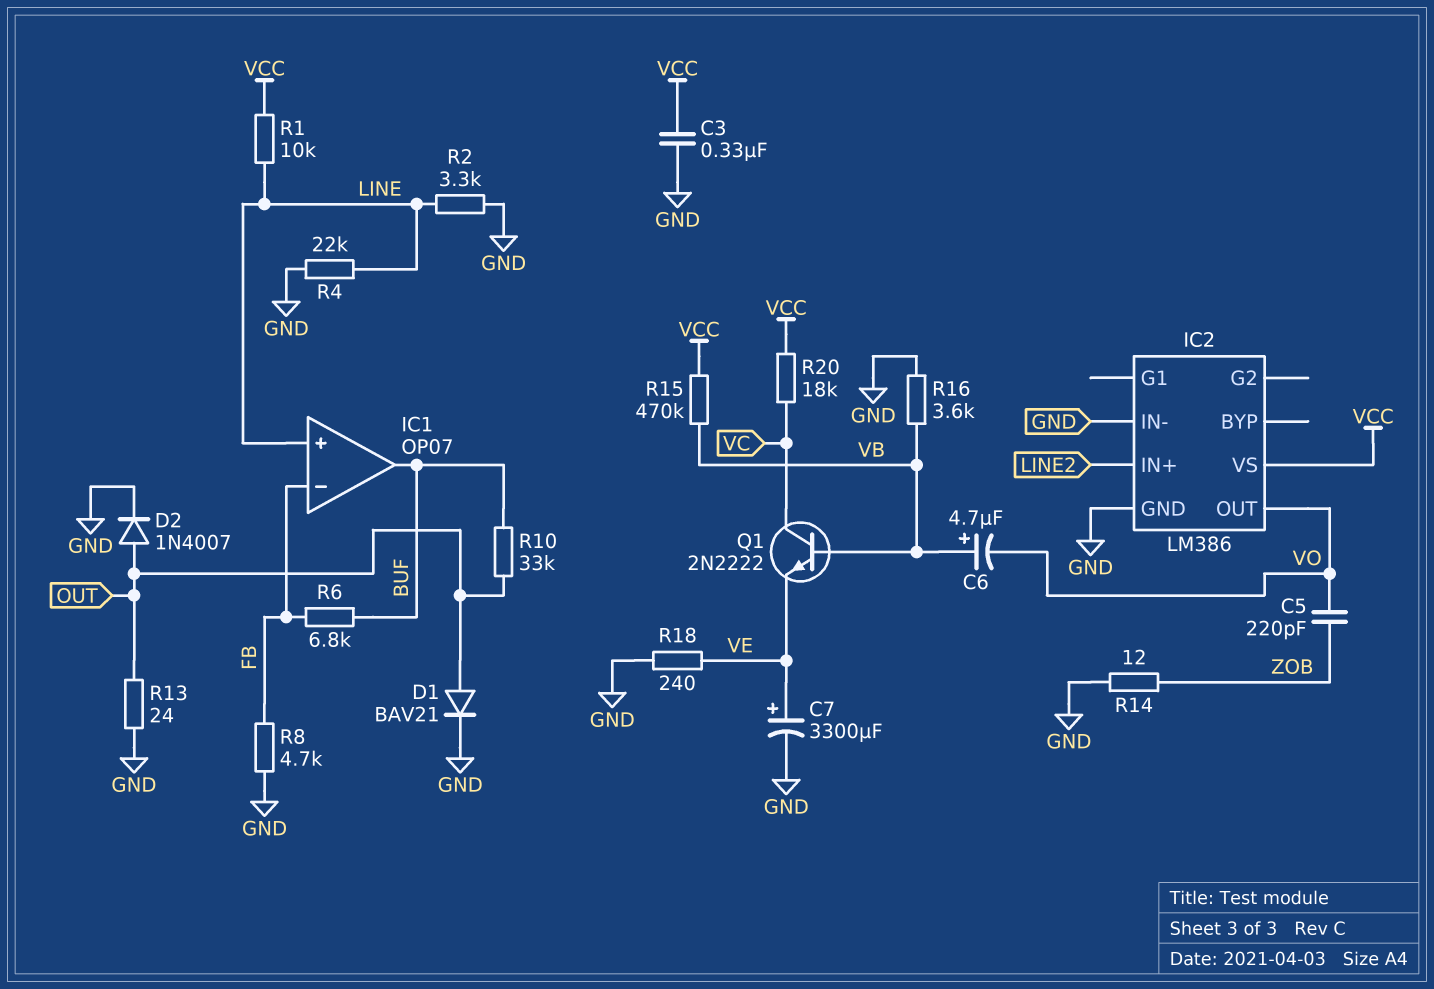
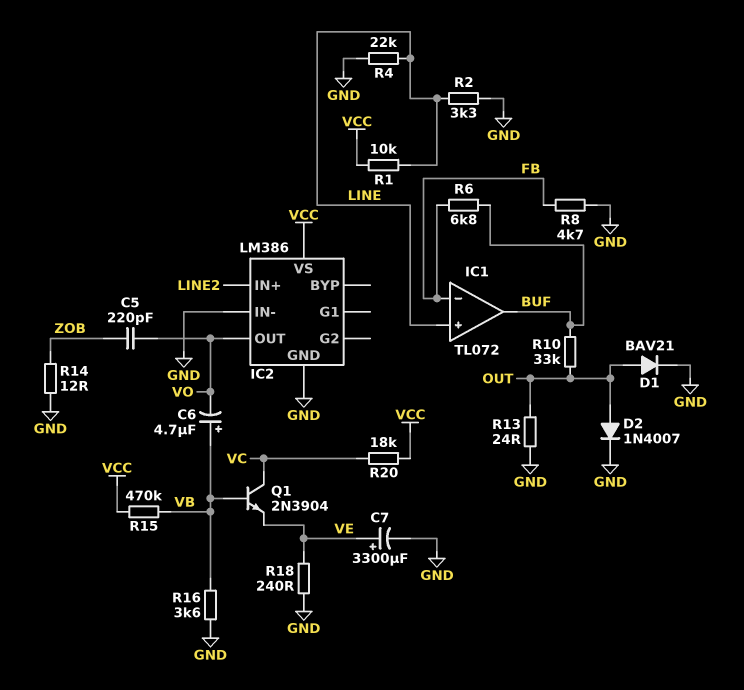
C3: 330nF (GND, VCC) -> none
IC1: OP07 -> TL072
Q1: NPN 2N2222 (B VB, C VC, E VE) -> NPN 2N3904 (B VB, C VC, E VE)

